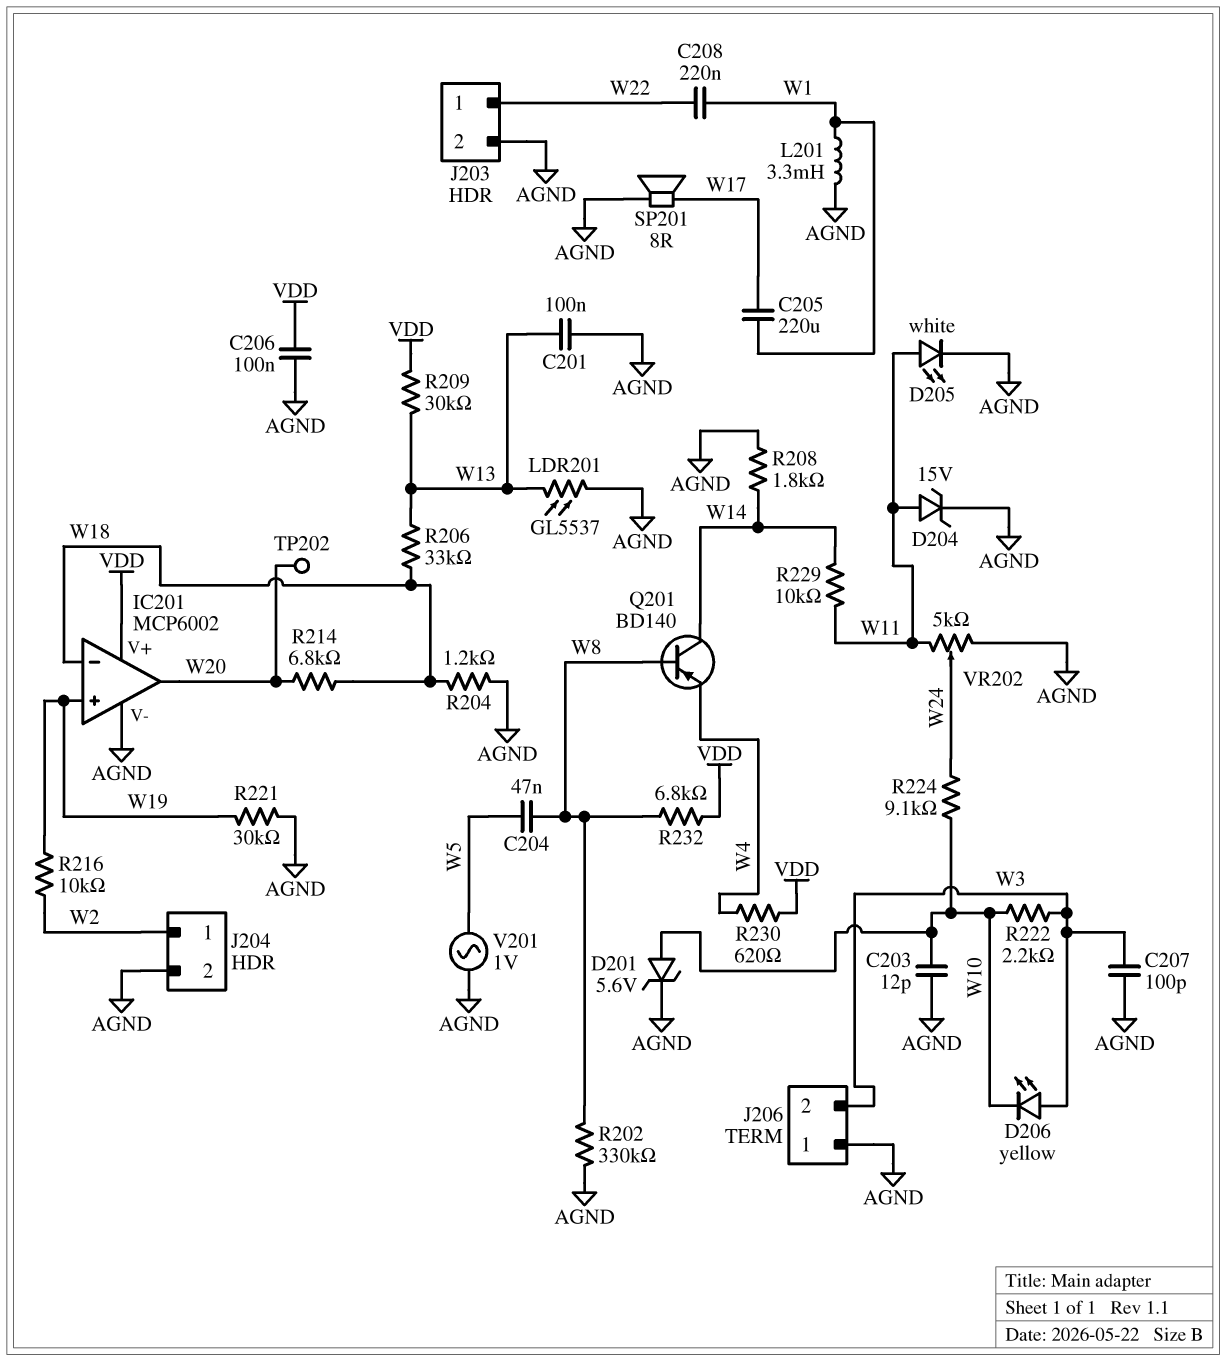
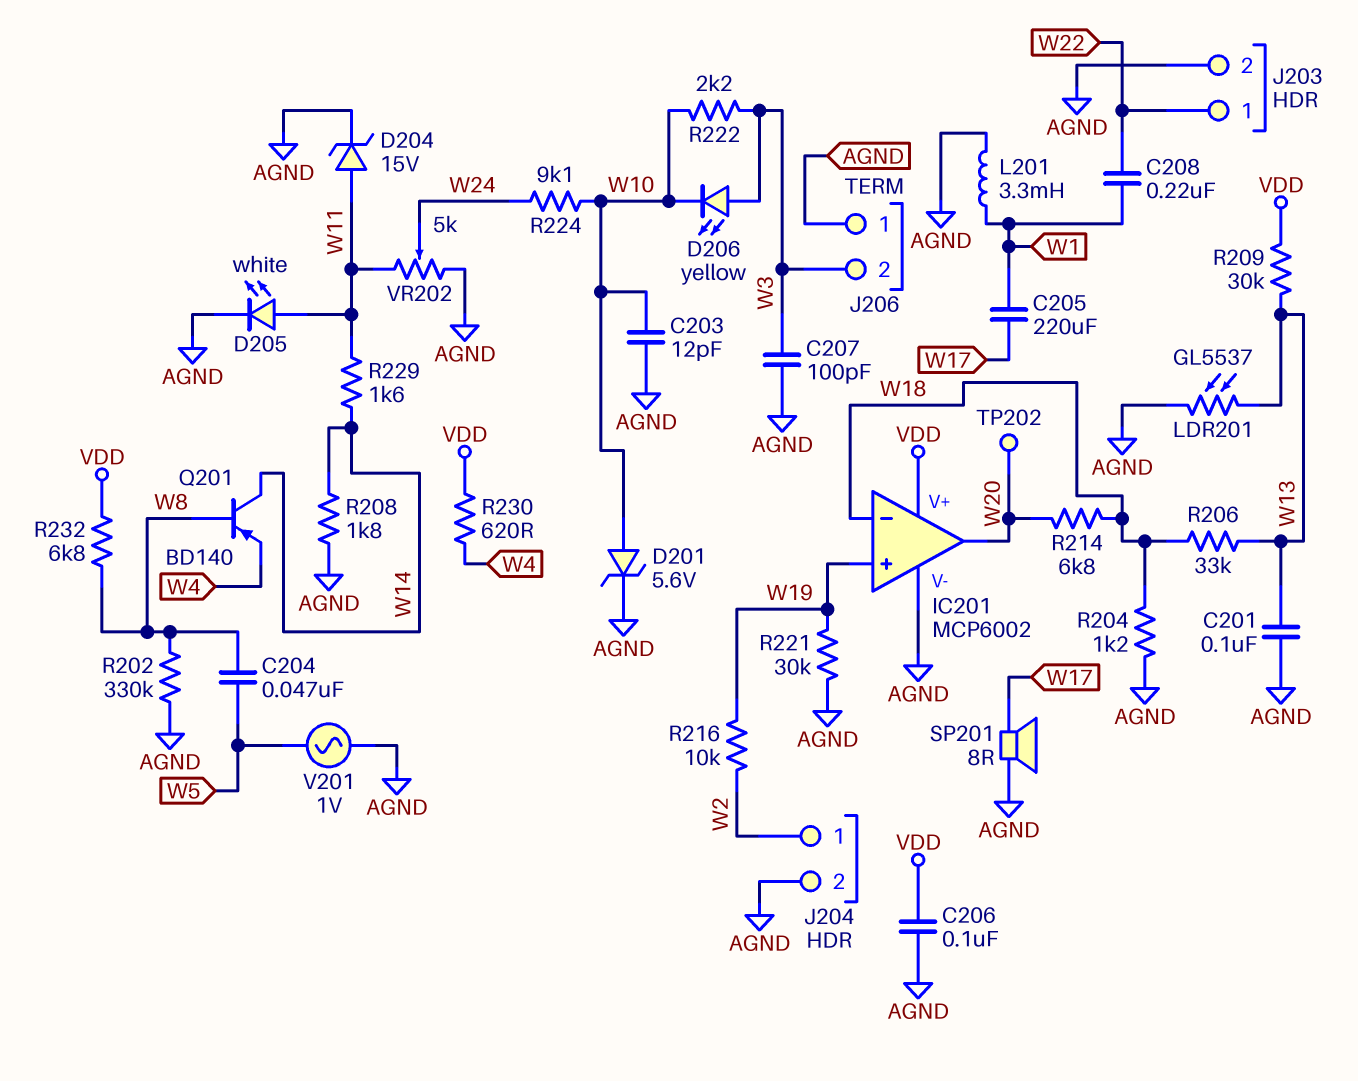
R229: 10k (W11, W14) -> 1.6k (W11, W14)

